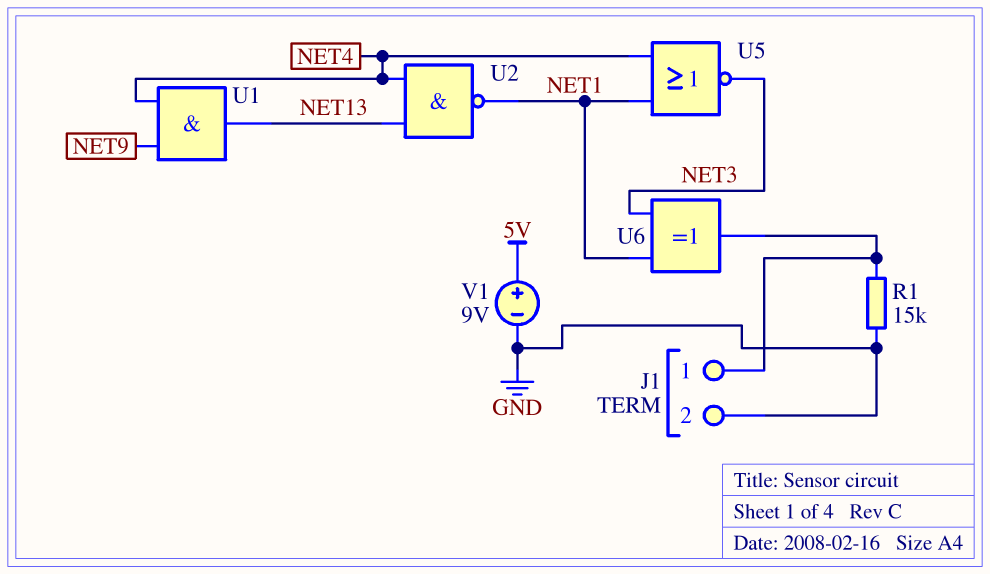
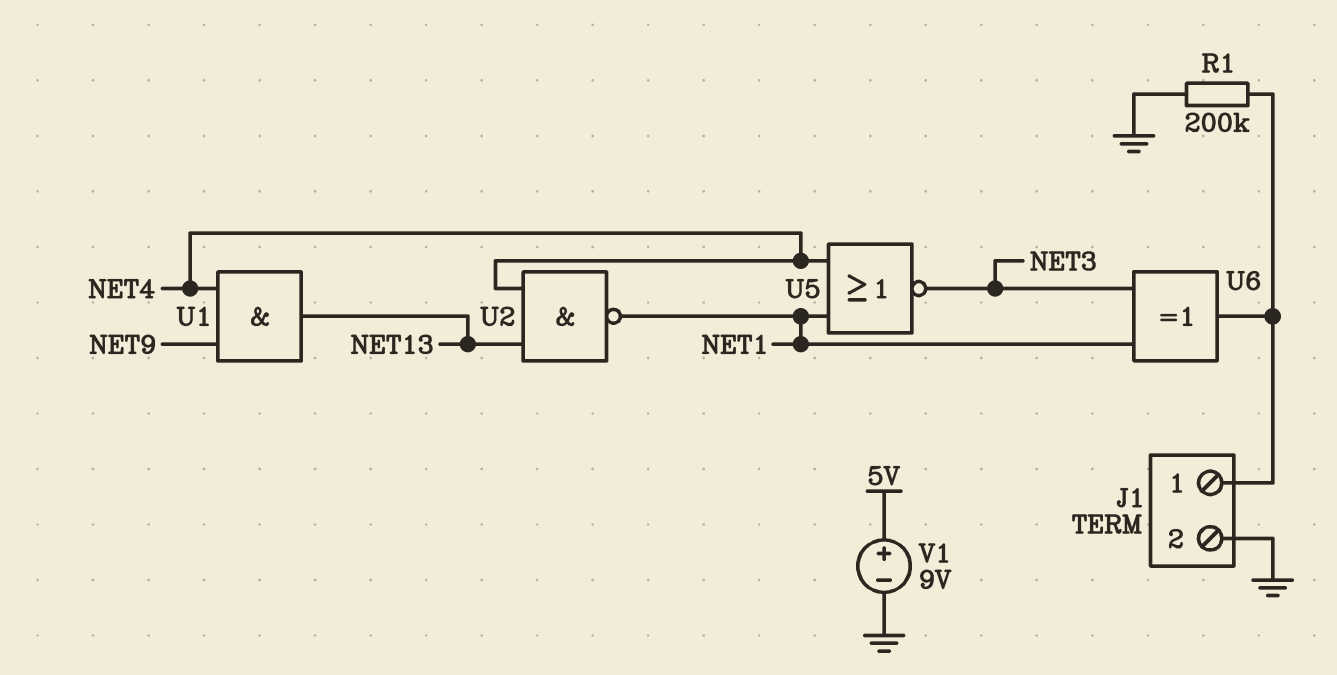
R1: 15k (GND, J1/1) -> 200k (GND, J1/1)

